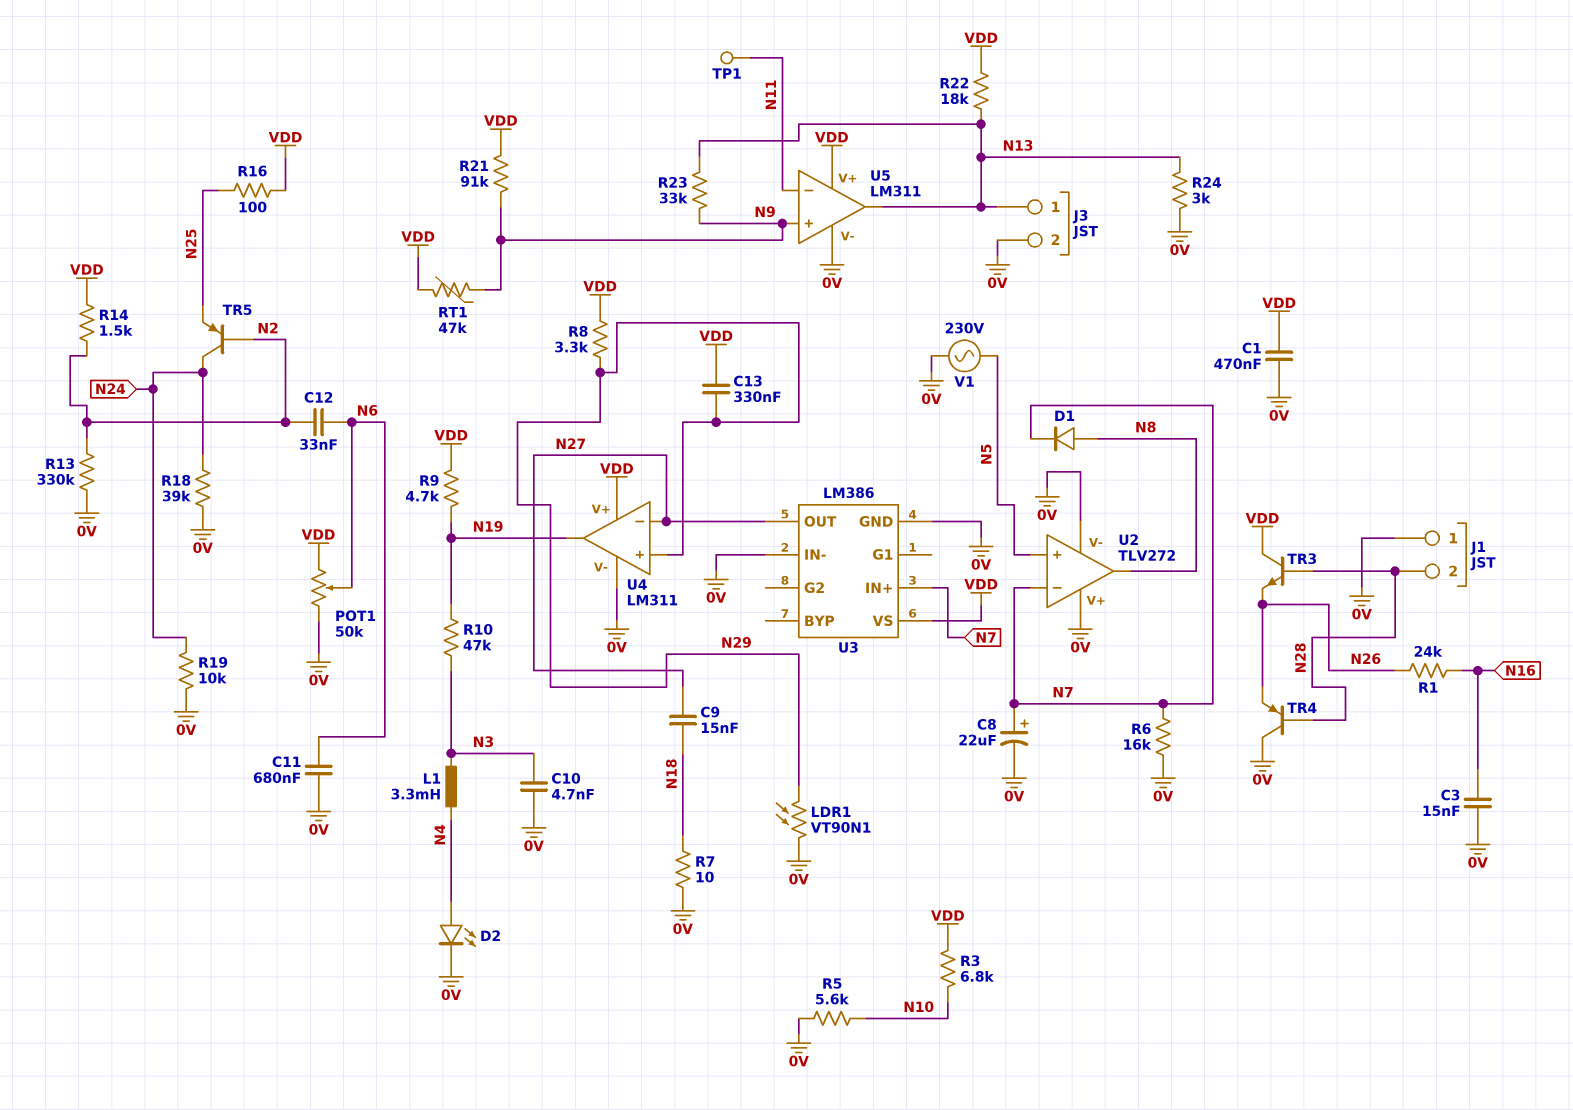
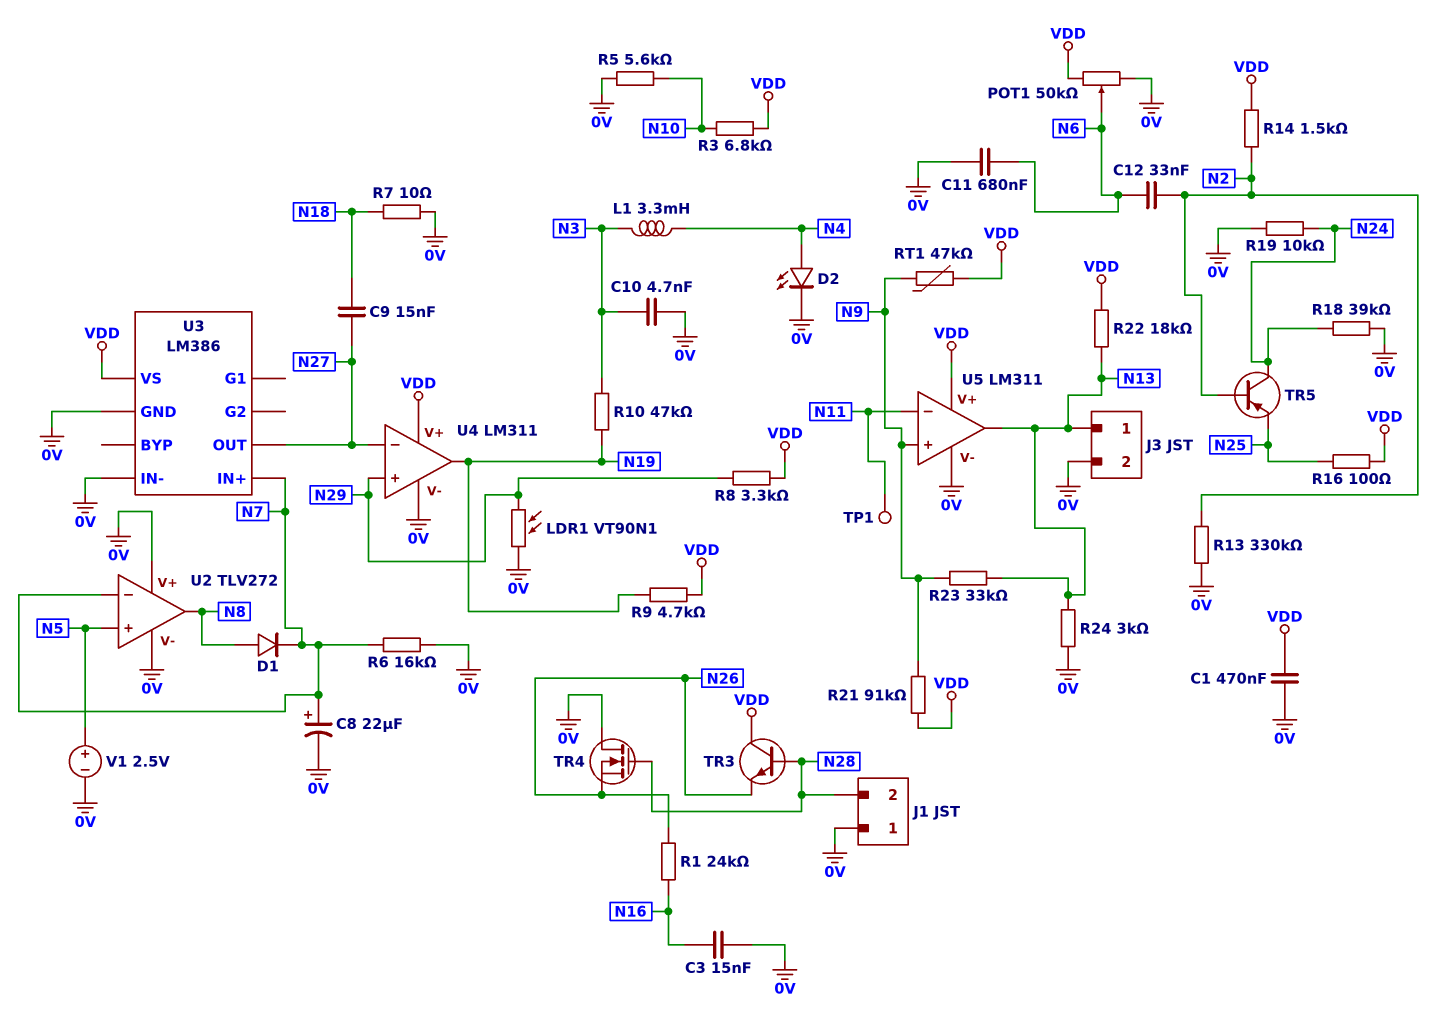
C13: 330nF (N29, VDD) -> none
TR4: PNP (B N28, C 0V, E N26) -> NMOS (G N28, D 0V, S N26)
V1: AC 230V (0V, N5) -> 2.5V (plus N5, minus 0V)

